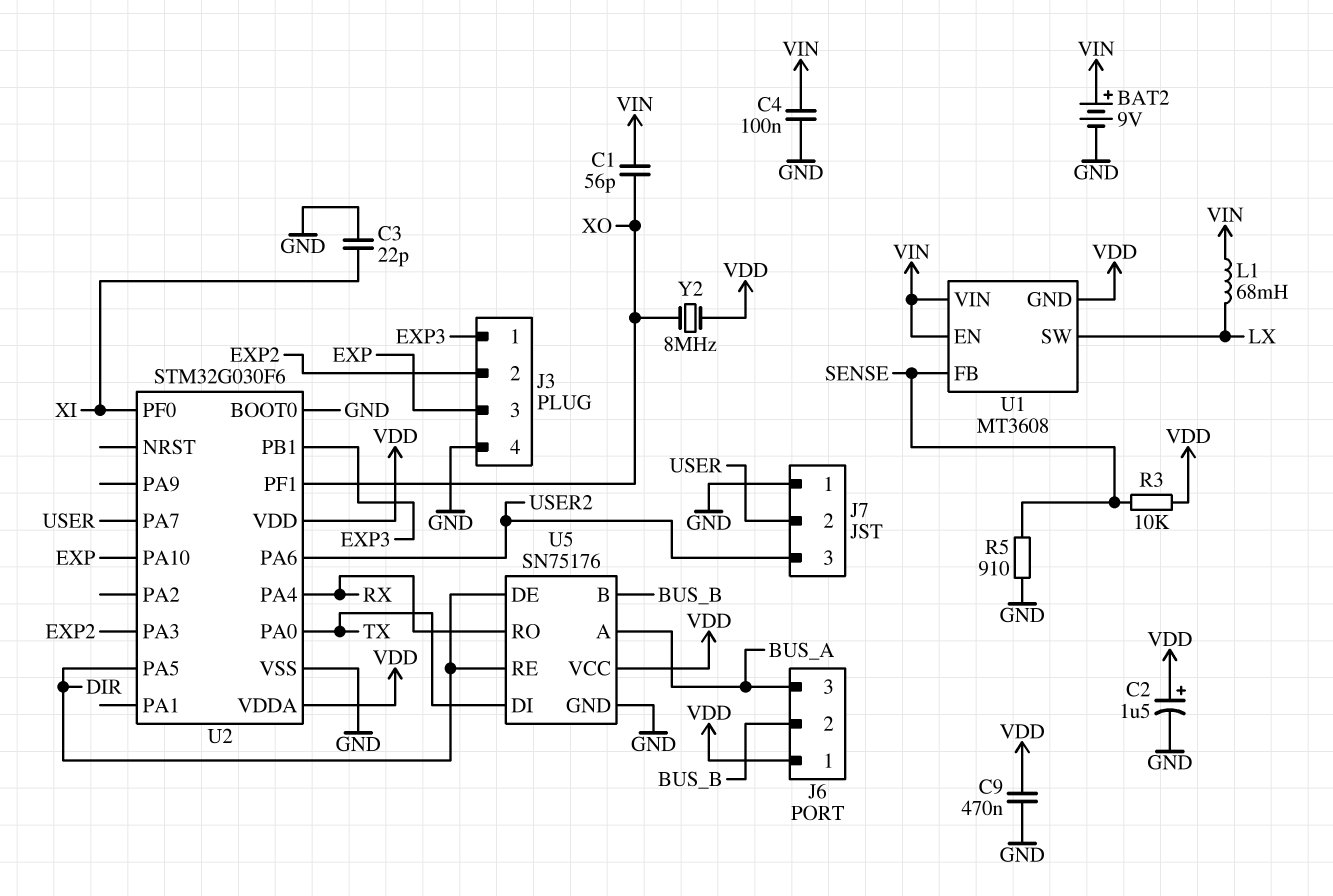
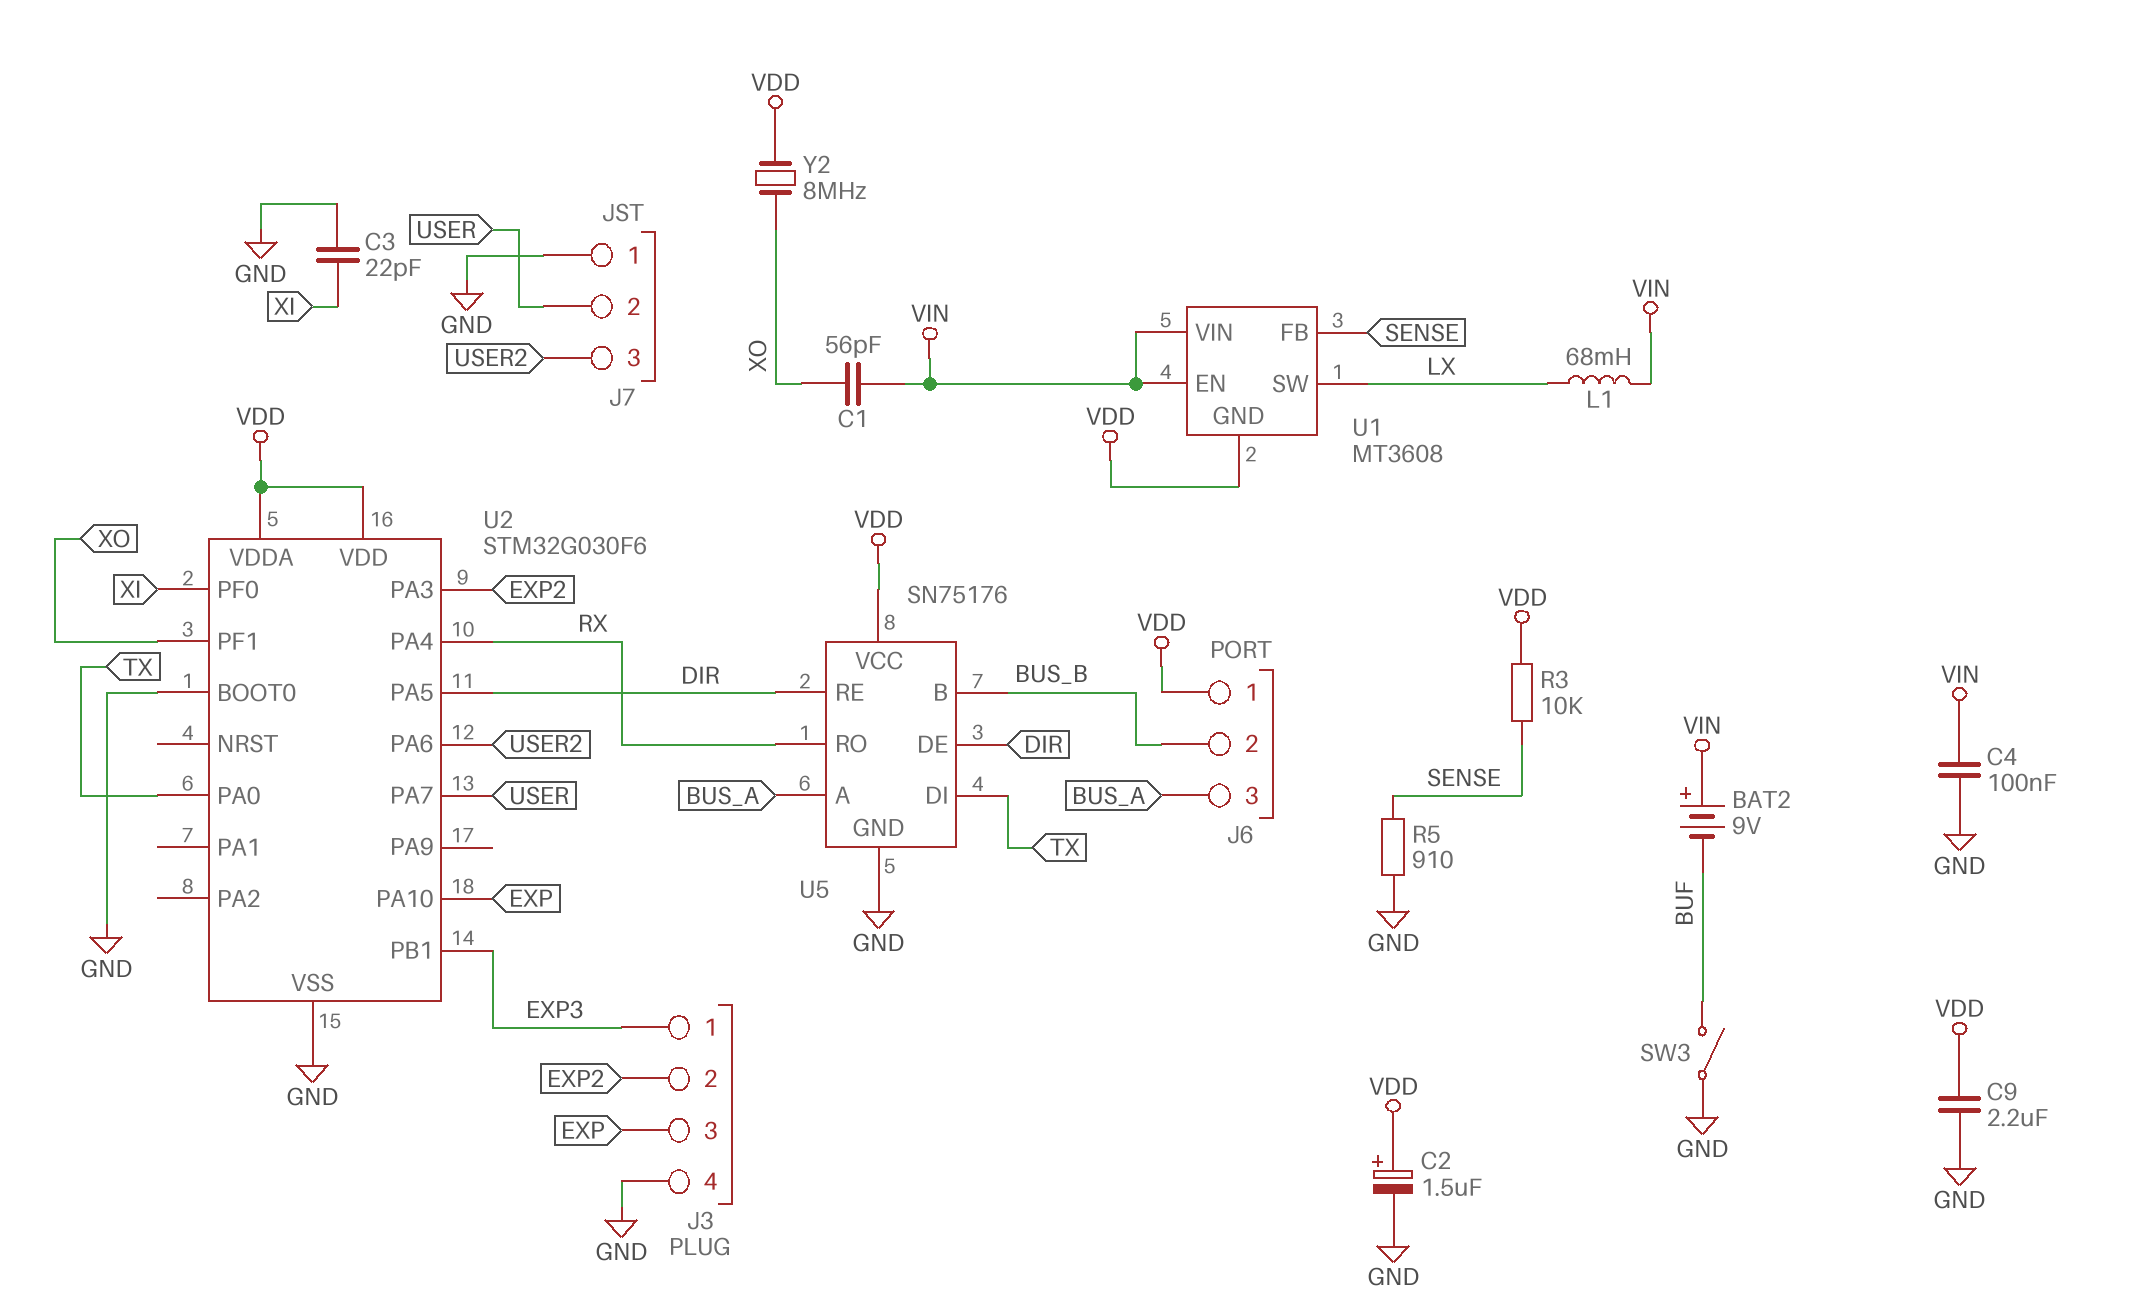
BAT2: 9V (plus VIN, minus GND) -> 9V (plus VIN, minus BUF)
C9: 470nF (GND, VDD) -> 2.2uF (GND, VDD)
SW3: none -> switch (BUF, GND)

